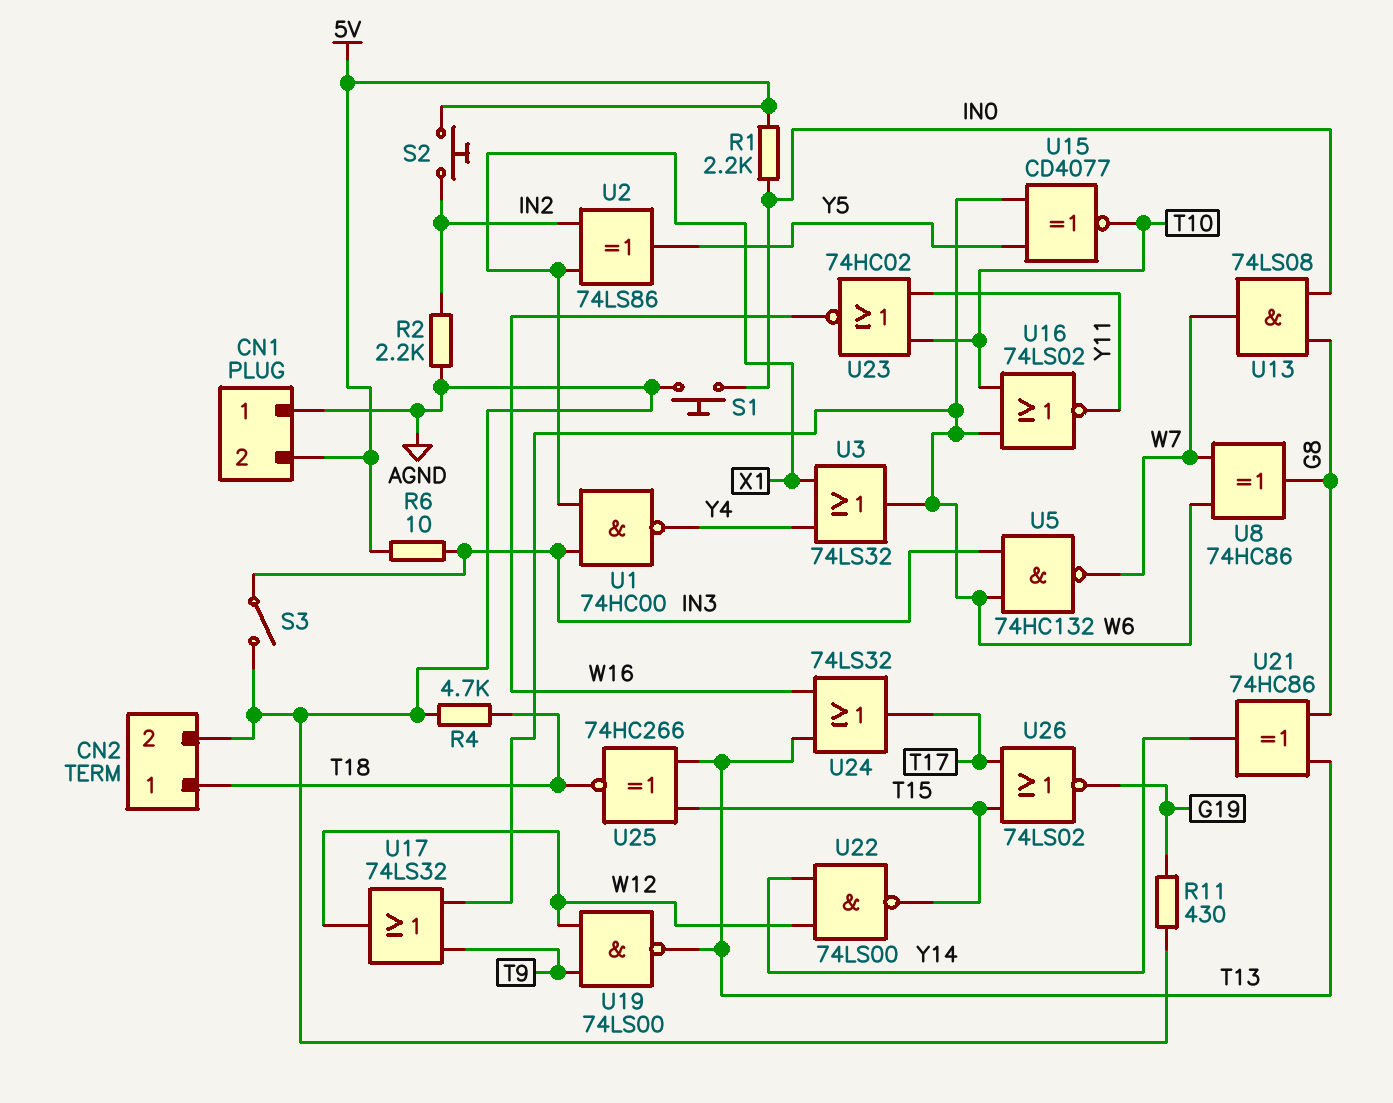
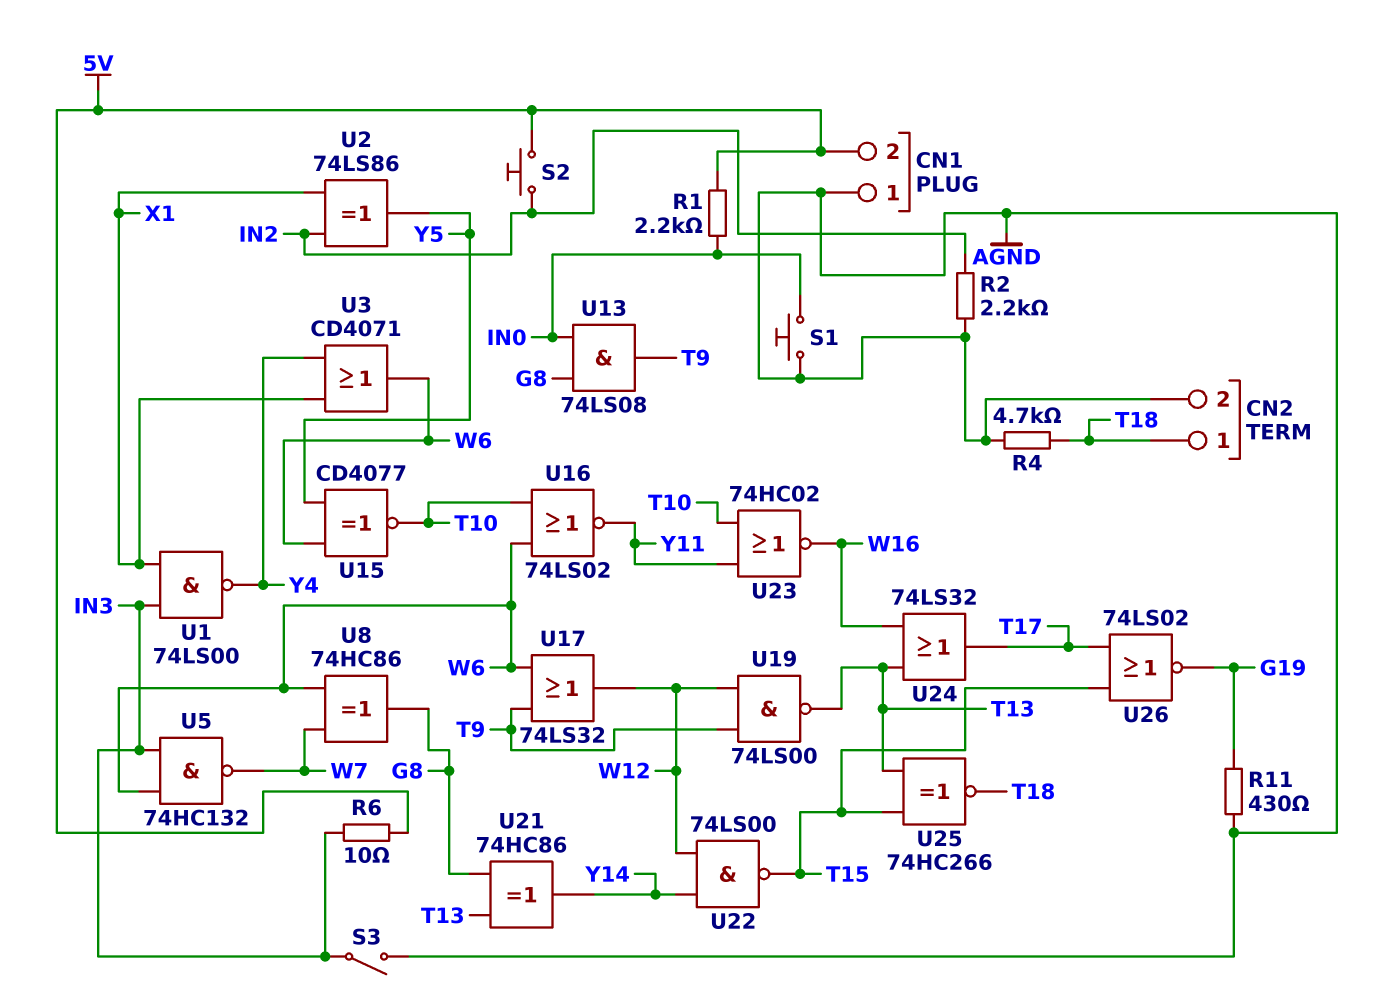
U1: NAND 74HC00 (in IN3, in X1, out Y4) -> NAND 74LS00 (in IN3, in X1, out Y4)
U3: OR 74LS32 (in X1, in Y4, out W6) -> OR CD4071 (in X1, in Y4, out W6)
U13: AND 74LS08 (in G8, in IN0, out W7) -> AND 74LS08 (in G8, in IN0, out T9)

